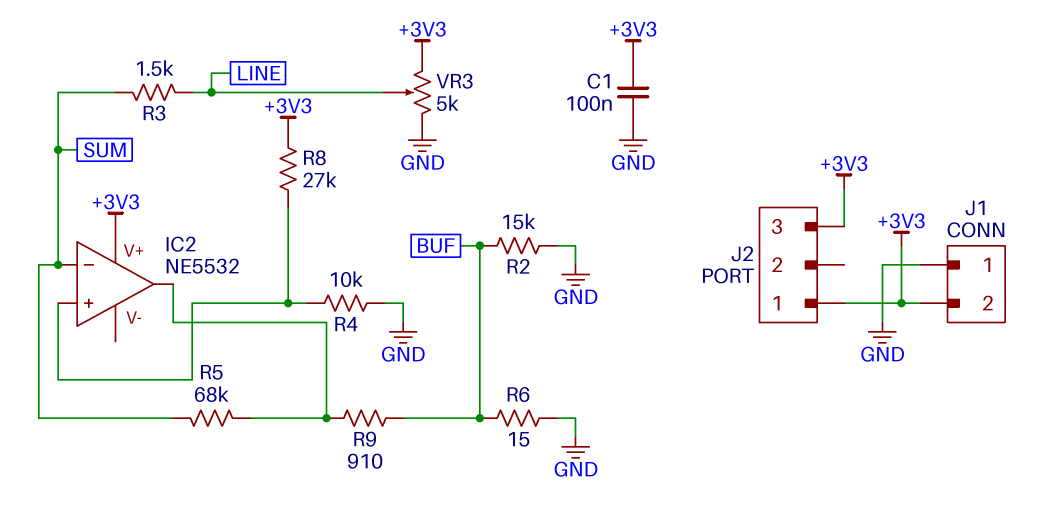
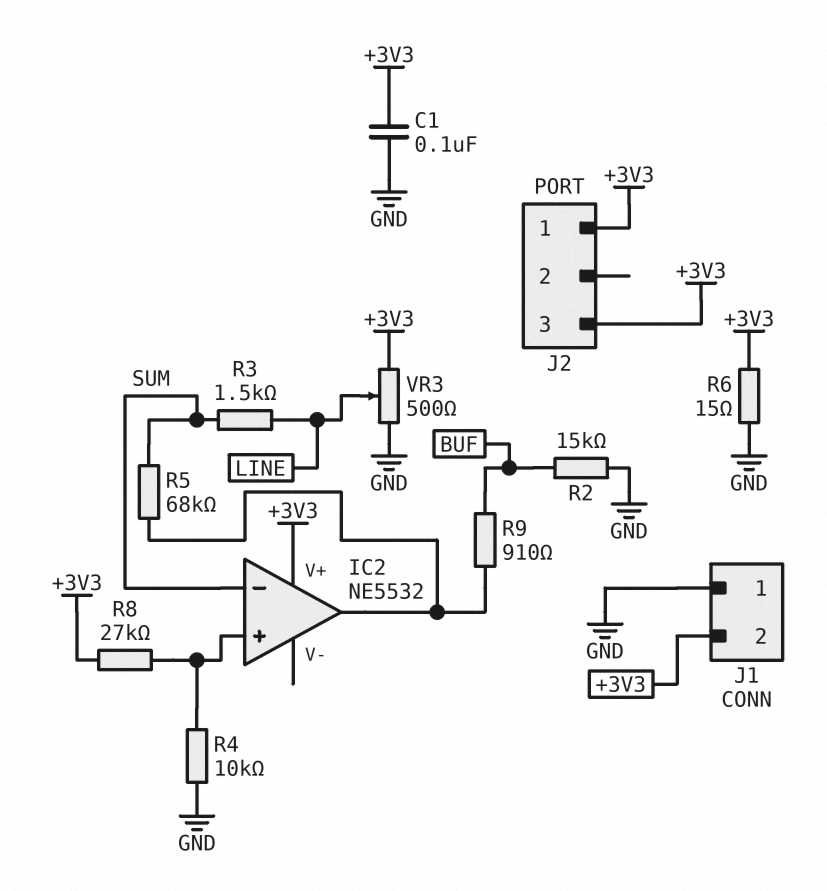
R6: 15 (BUF, GND) -> 15 (+3V3, GND)
VR3: 5k (+3V3, GND, wiper LINE) -> 500 (+3V3, GND, wiper LINE)

